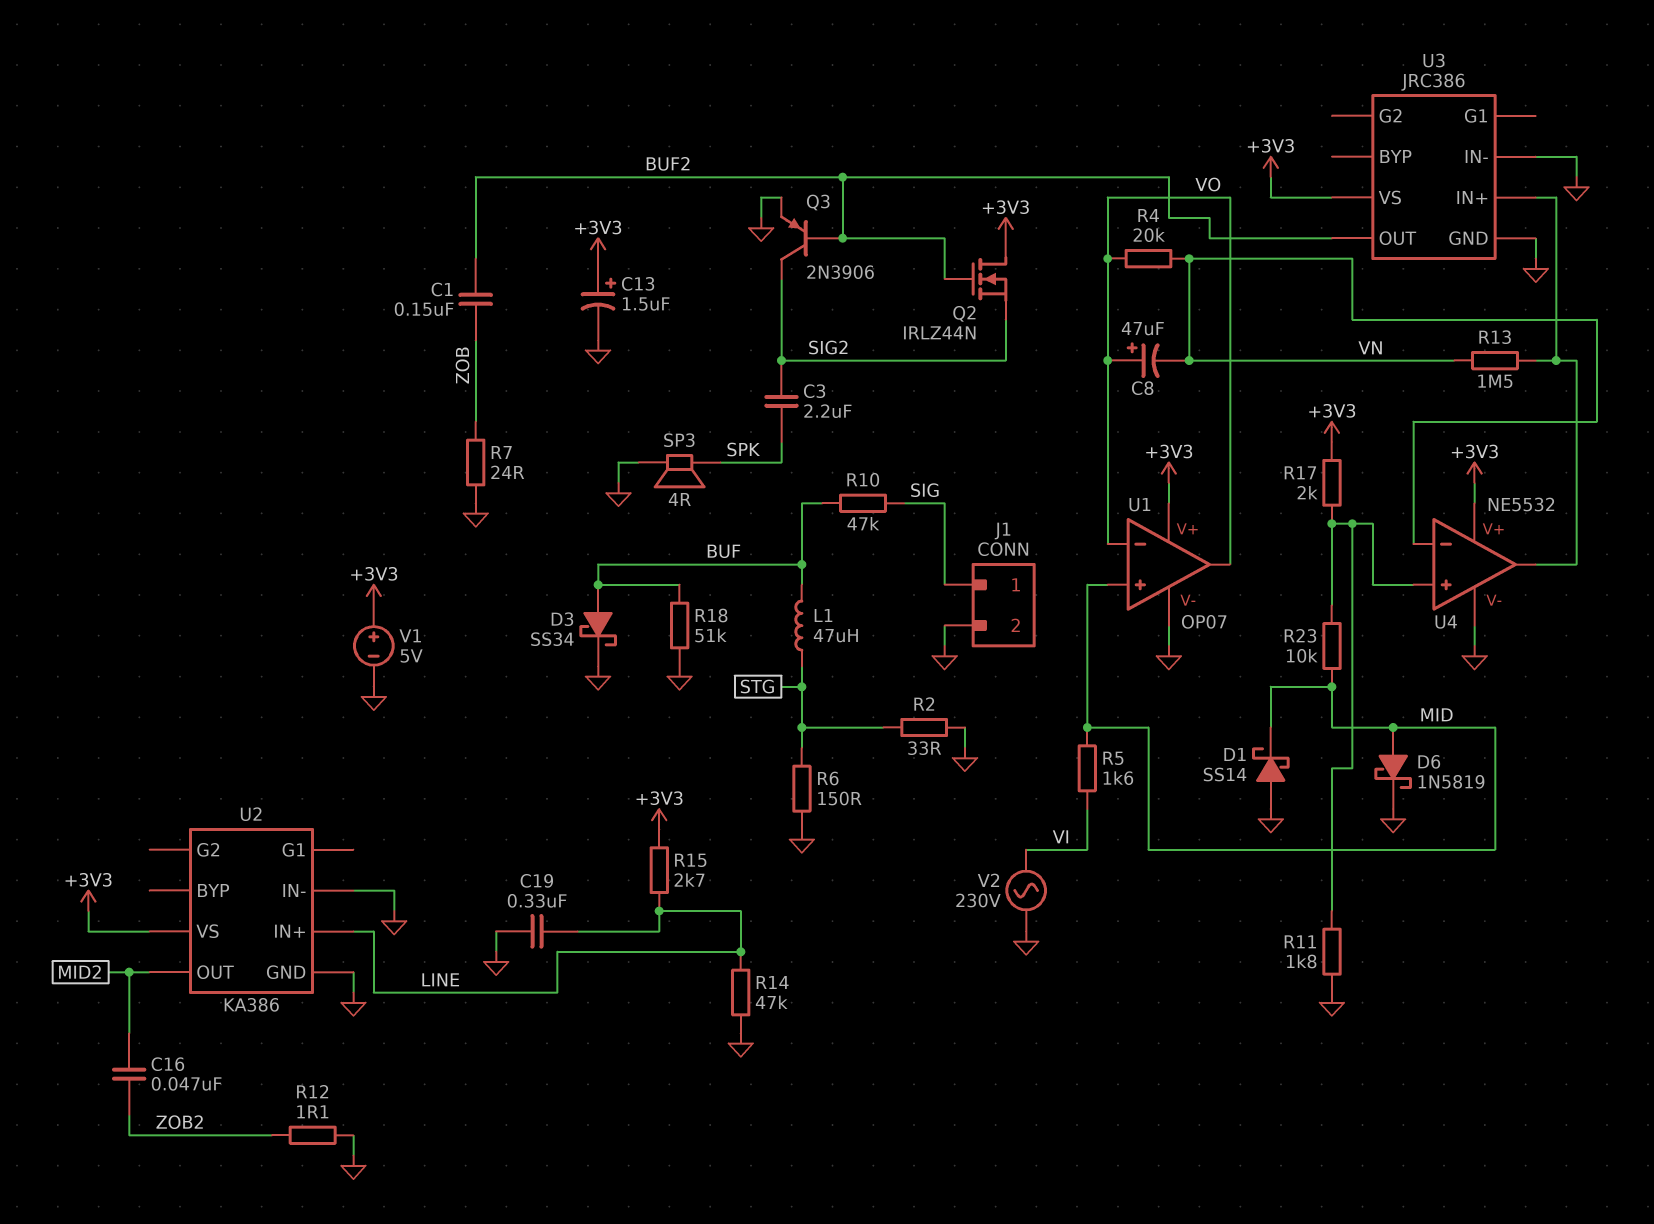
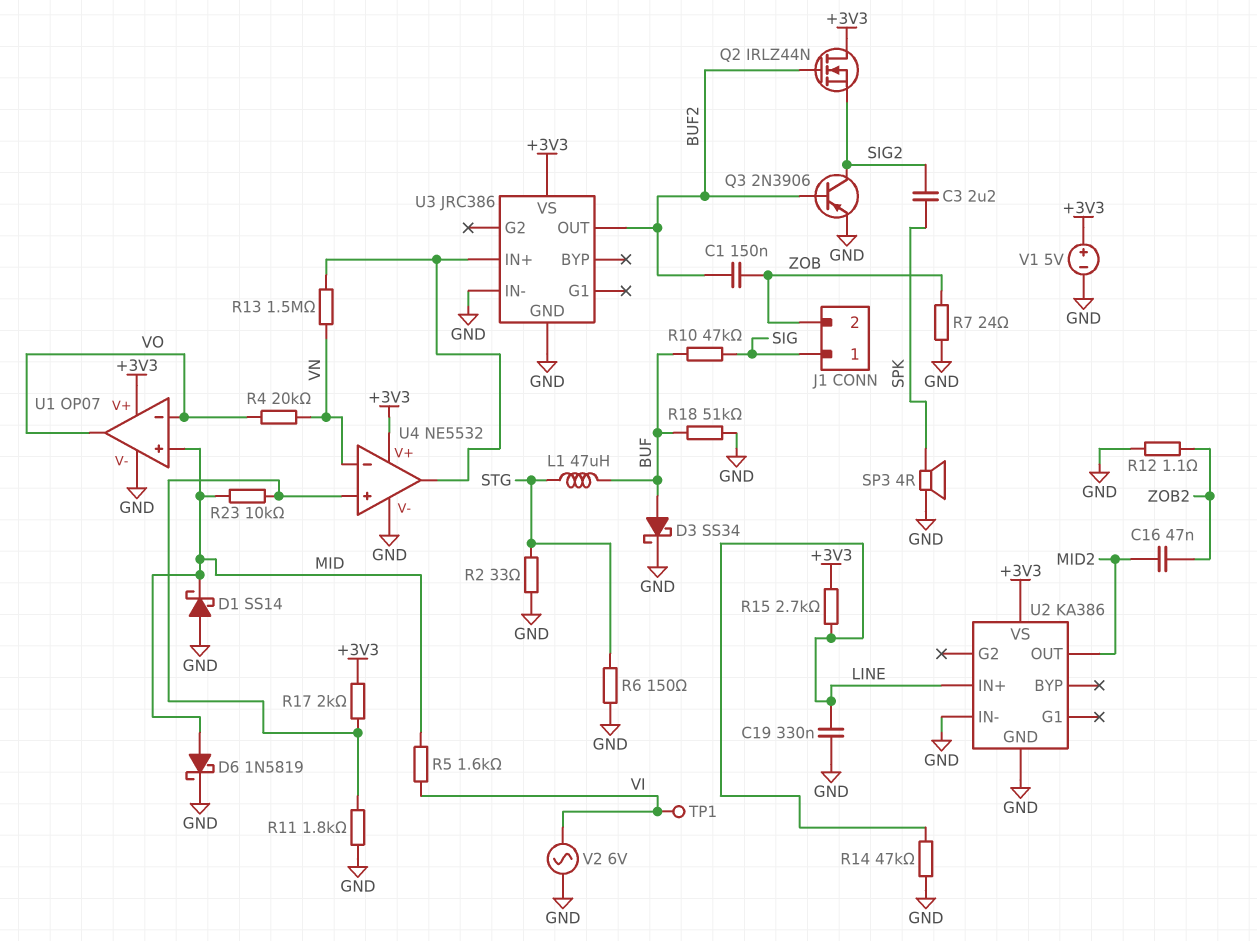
C8: 47uF (plus VO, minus VN) -> none
C13: 1.5uF (plus +3V3, minus GND) -> none
J1 pin 2: GND -> ZOB
TP1: none -> test point (VI)
V2: AC 230V (GND, VI) -> AC 6V (GND, VI)

